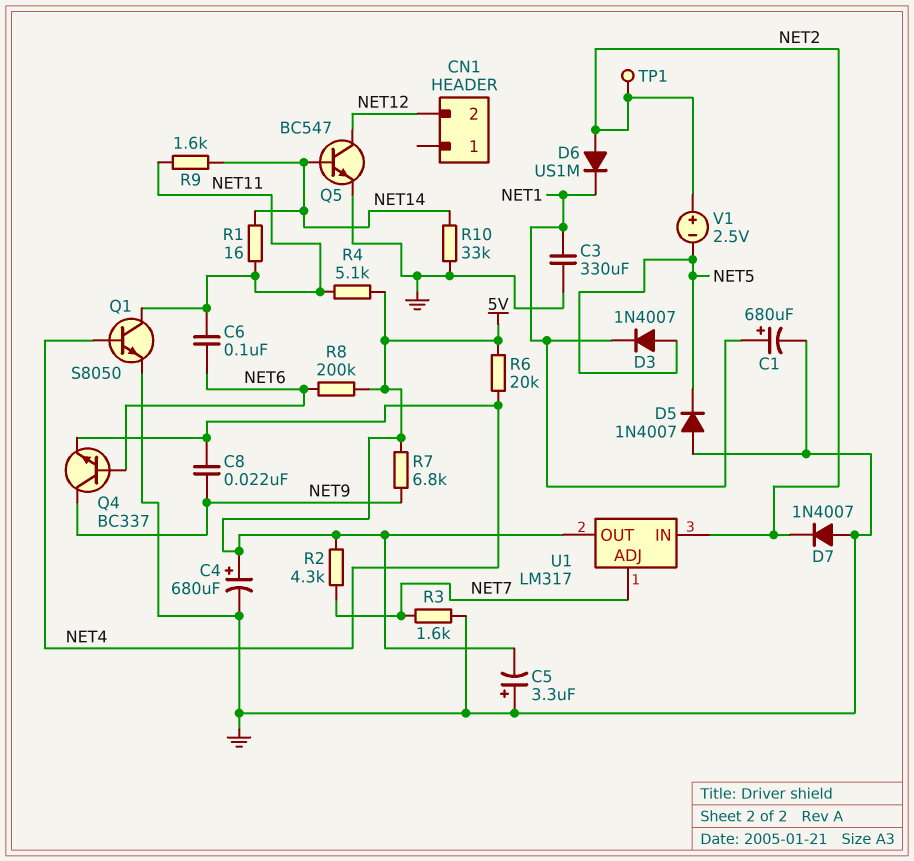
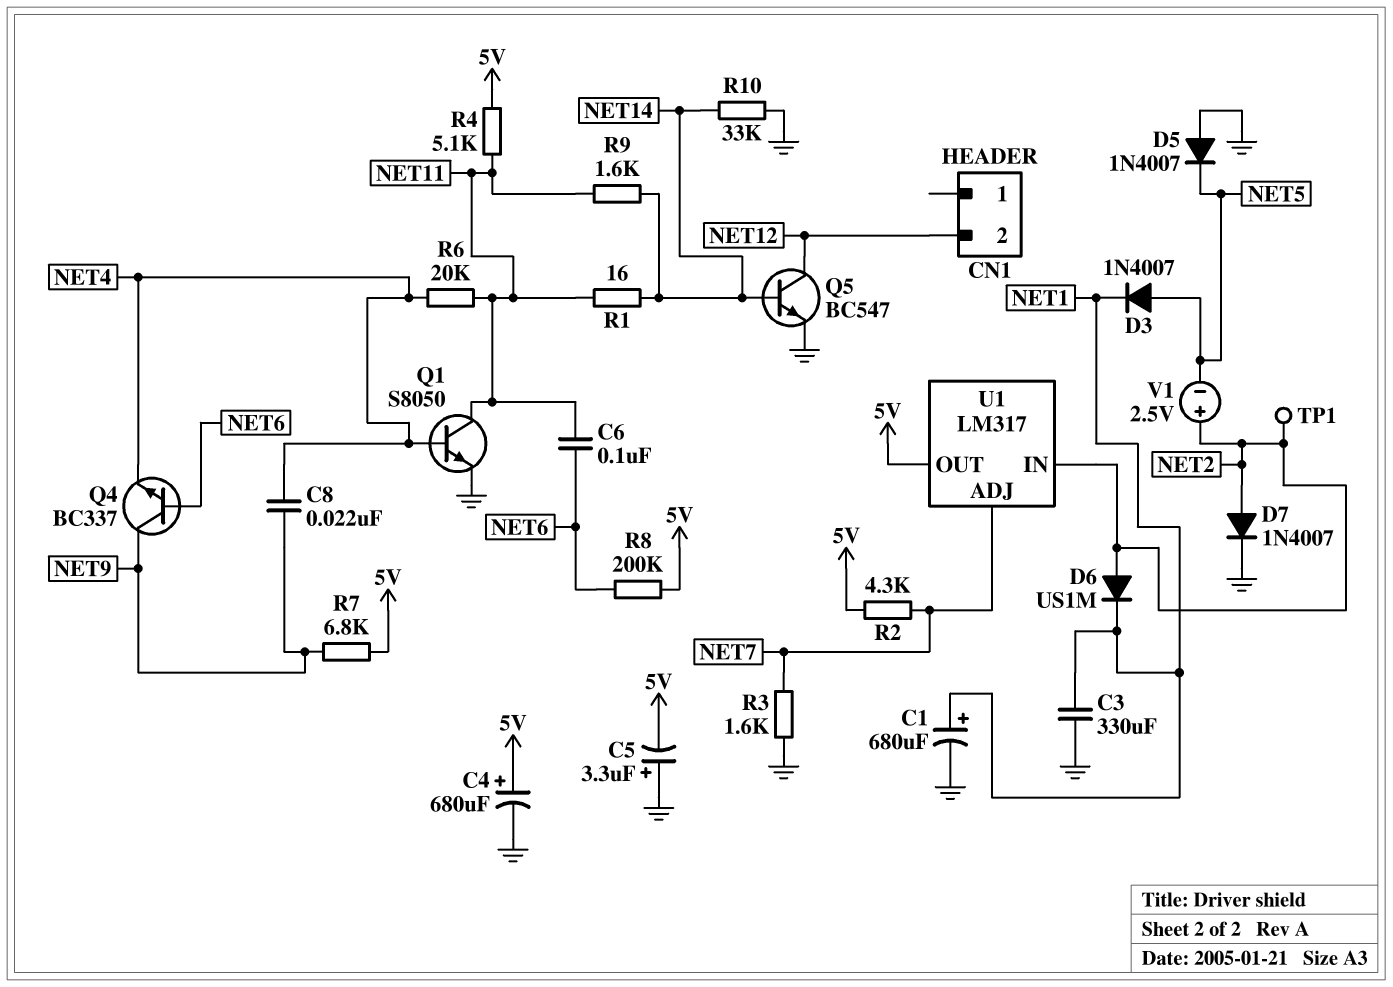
D7: diode 1N4007 (A GND, K NET2) -> diode 1N4007 (A NET2, K GND)
R6: 20k (5V, NET4) -> 20k (NET4, NET11)

